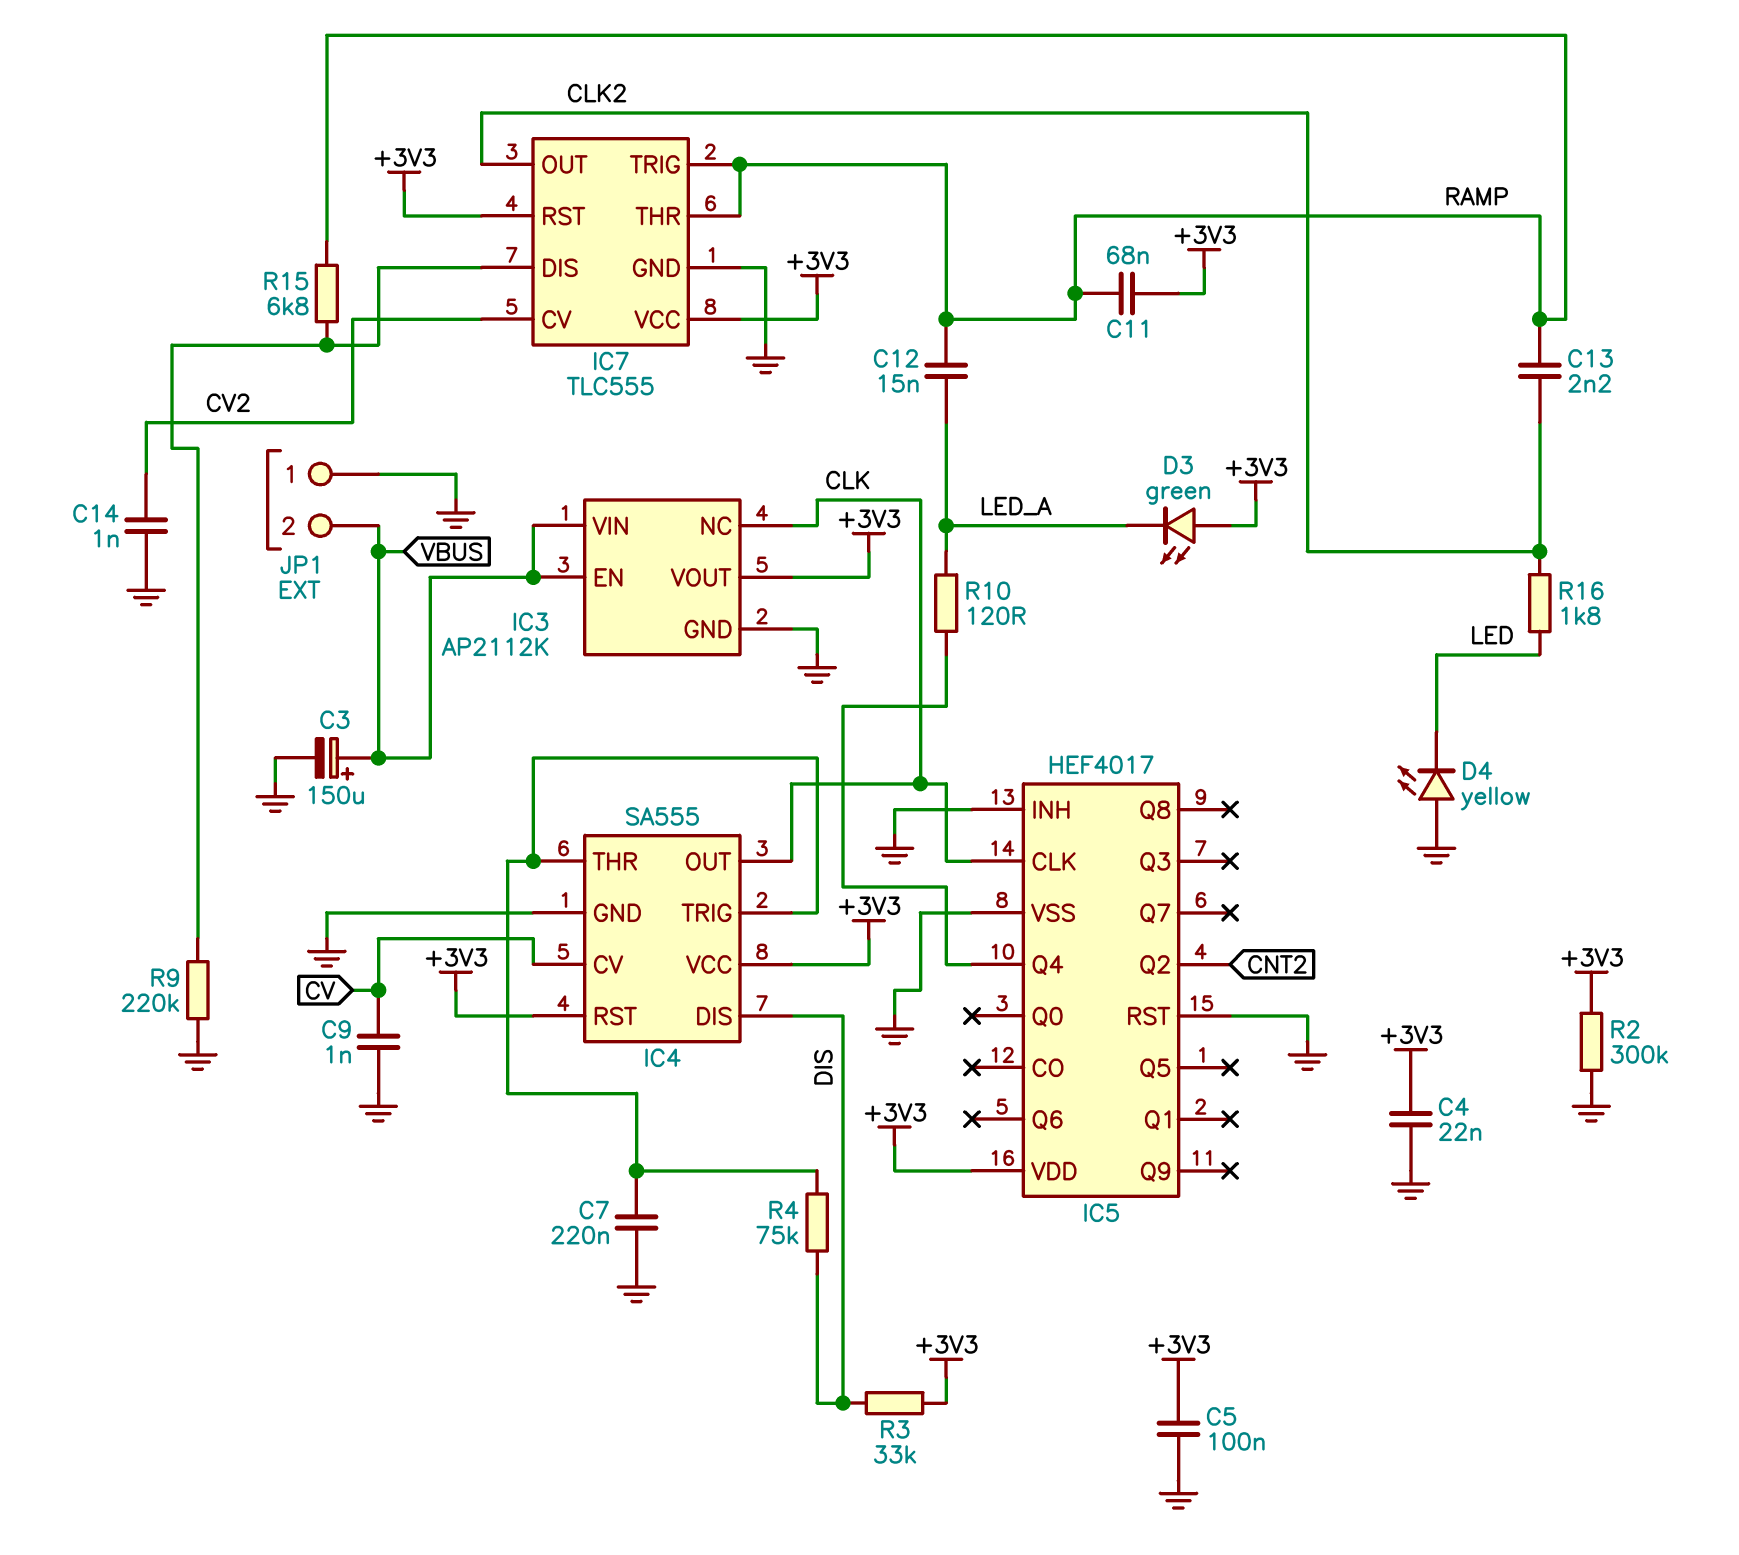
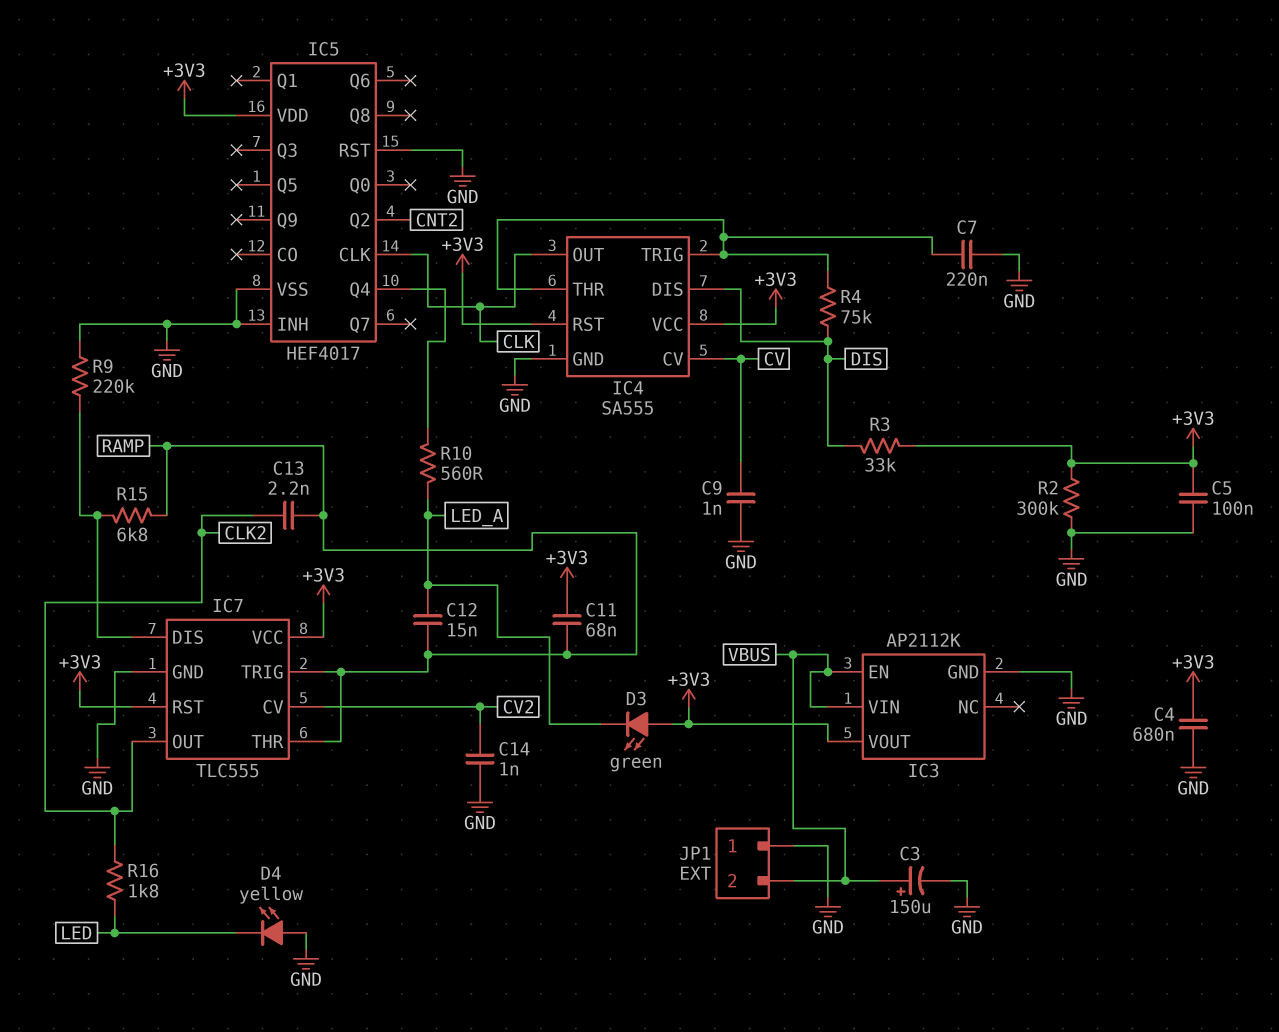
C4: 22nF (+3V3, GND) -> 680nF (+3V3, GND)
IC3 pin NC: CLK -> none
R10: 120 (IC5/Q4, LED_A) -> 560 (IC5/Q4, LED_A)

